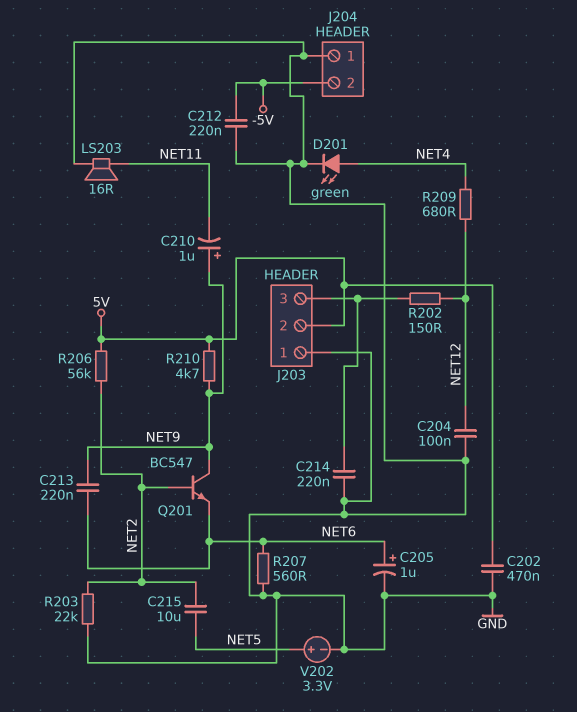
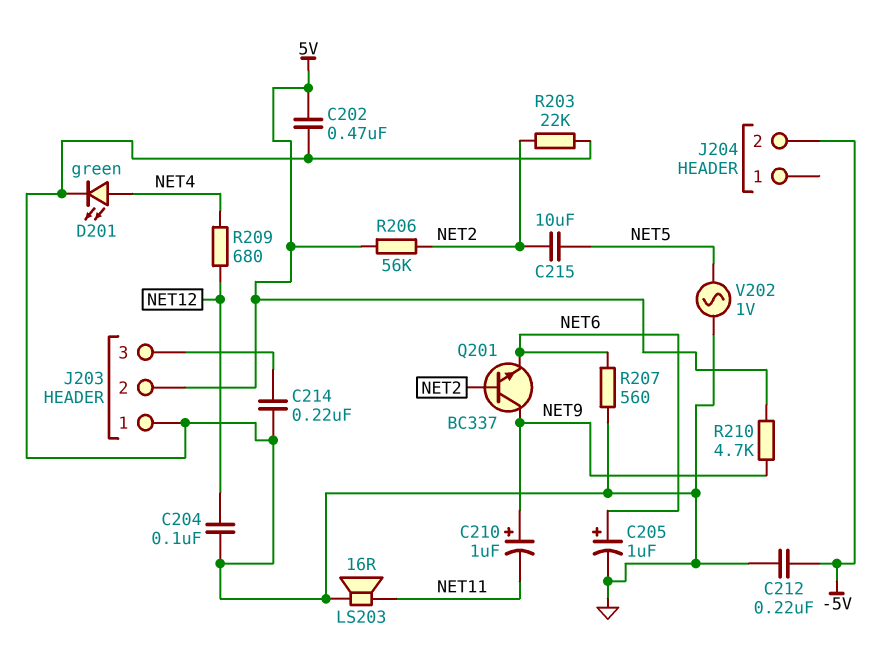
C213: 220nF (NET6, NET9) -> none
J204 pin 1: GND -> none
Q201: NPN BC547 (B NET2, C NET9, E NET6) -> NPN BC337 (B NET2, C NET9, E NET6)
R202: 150 (J203/3, NET12) -> none
V202: 3.3V (plus NET5, minus GND) -> AC 1V (GND, NET5)

